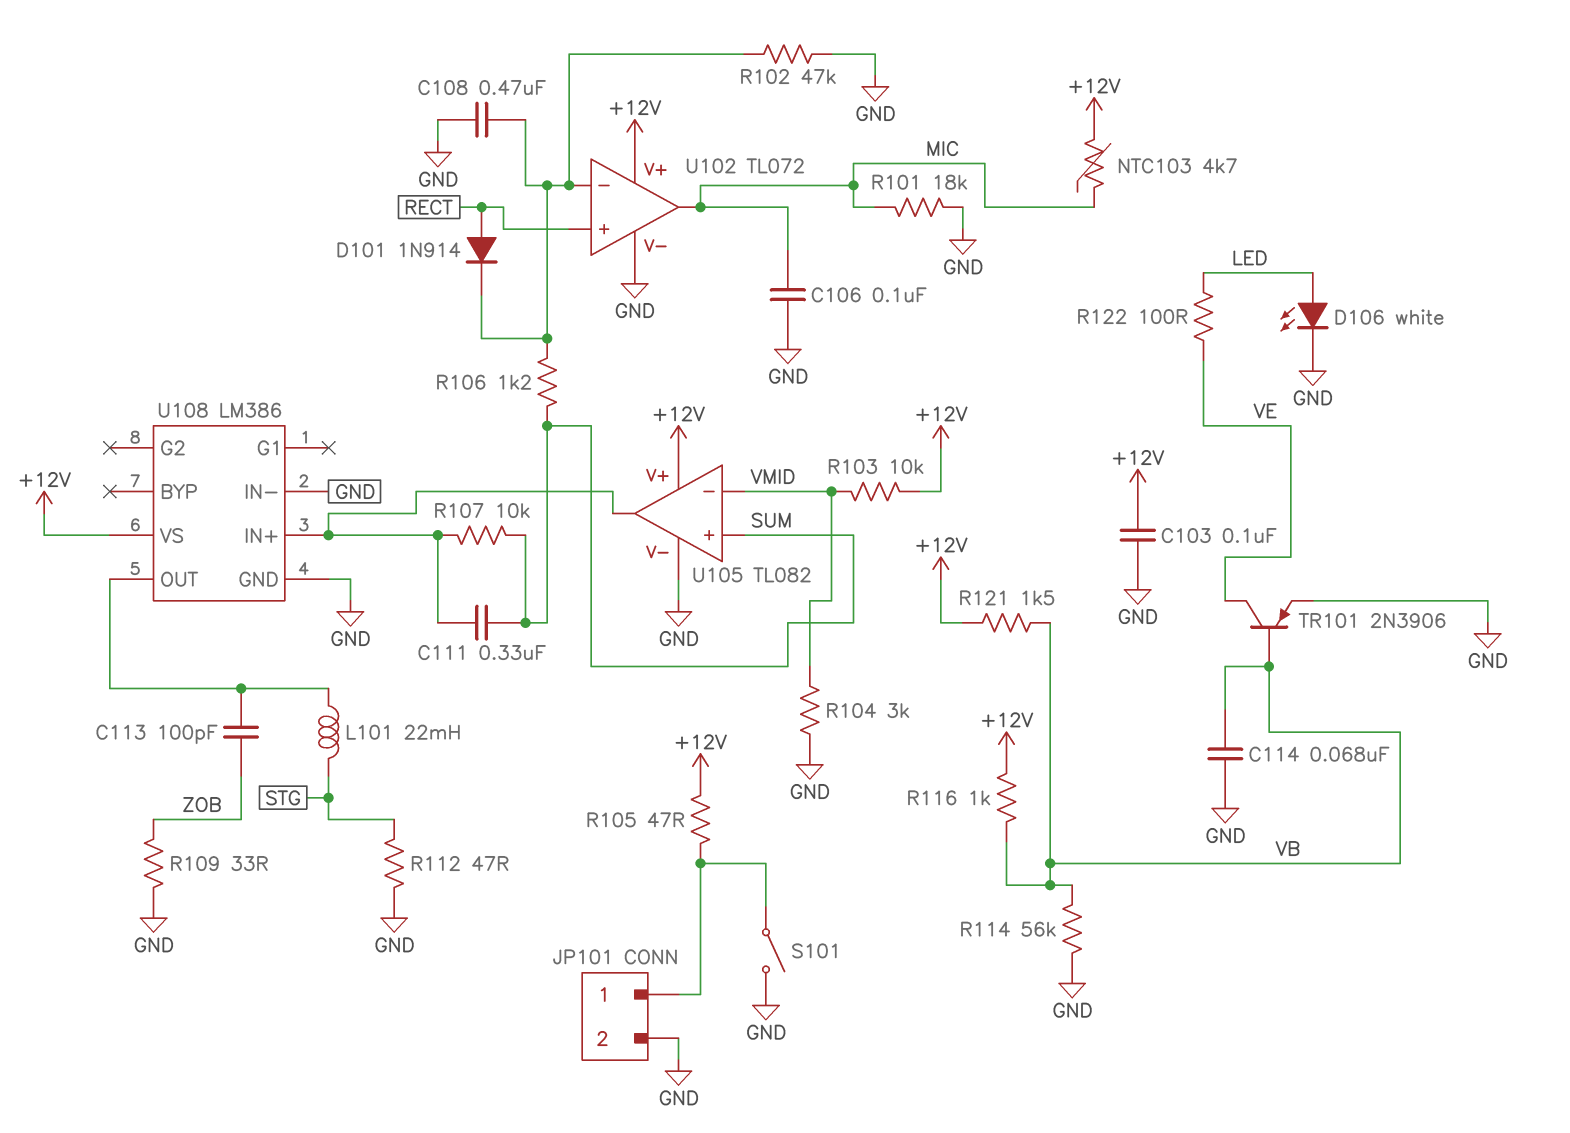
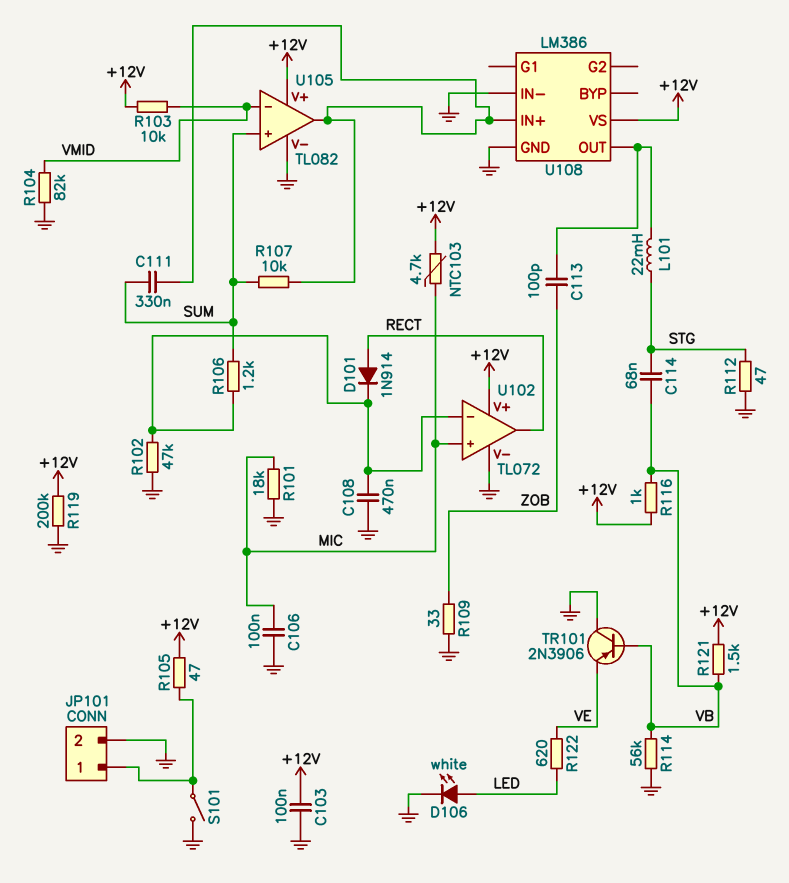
C114: 68nF (GND, VB) -> 68nF (STG, VB)
R104: 3k (GND, VMID) -> 82k (GND, VMID)
R119: none -> 200k (+12V, GND)
R122: 100 (LED, VE) -> 620 (LED, VE)
TR101: PNP 2N3906 (B VB, C VE, E GND) -> PNP 2N3906 (B VB, C GND, E VE)
U102 pin in+: RECT -> MIC
U102 pin out: MIC -> RECT

